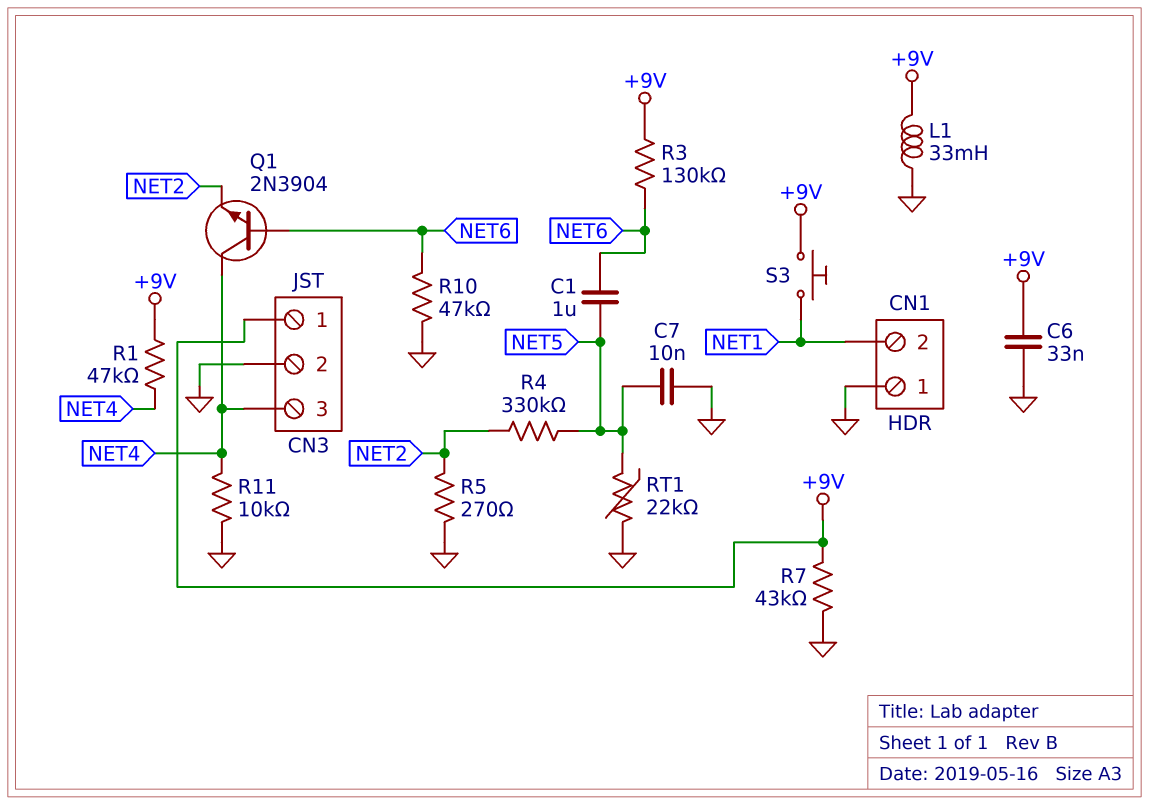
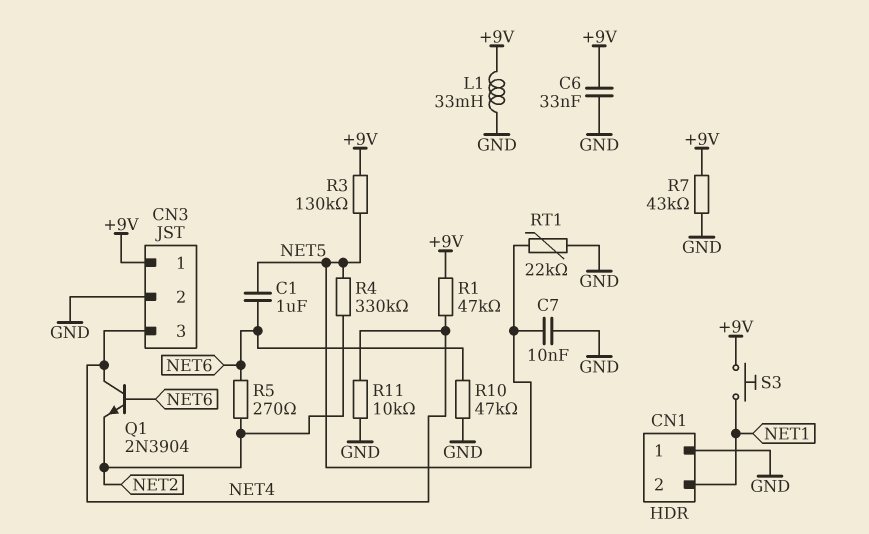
R3: 130k (+9V, NET6) -> 130k (+9V, NET5)
R5: 270 (GND, NET2) -> 270 (NET2, NET6)

